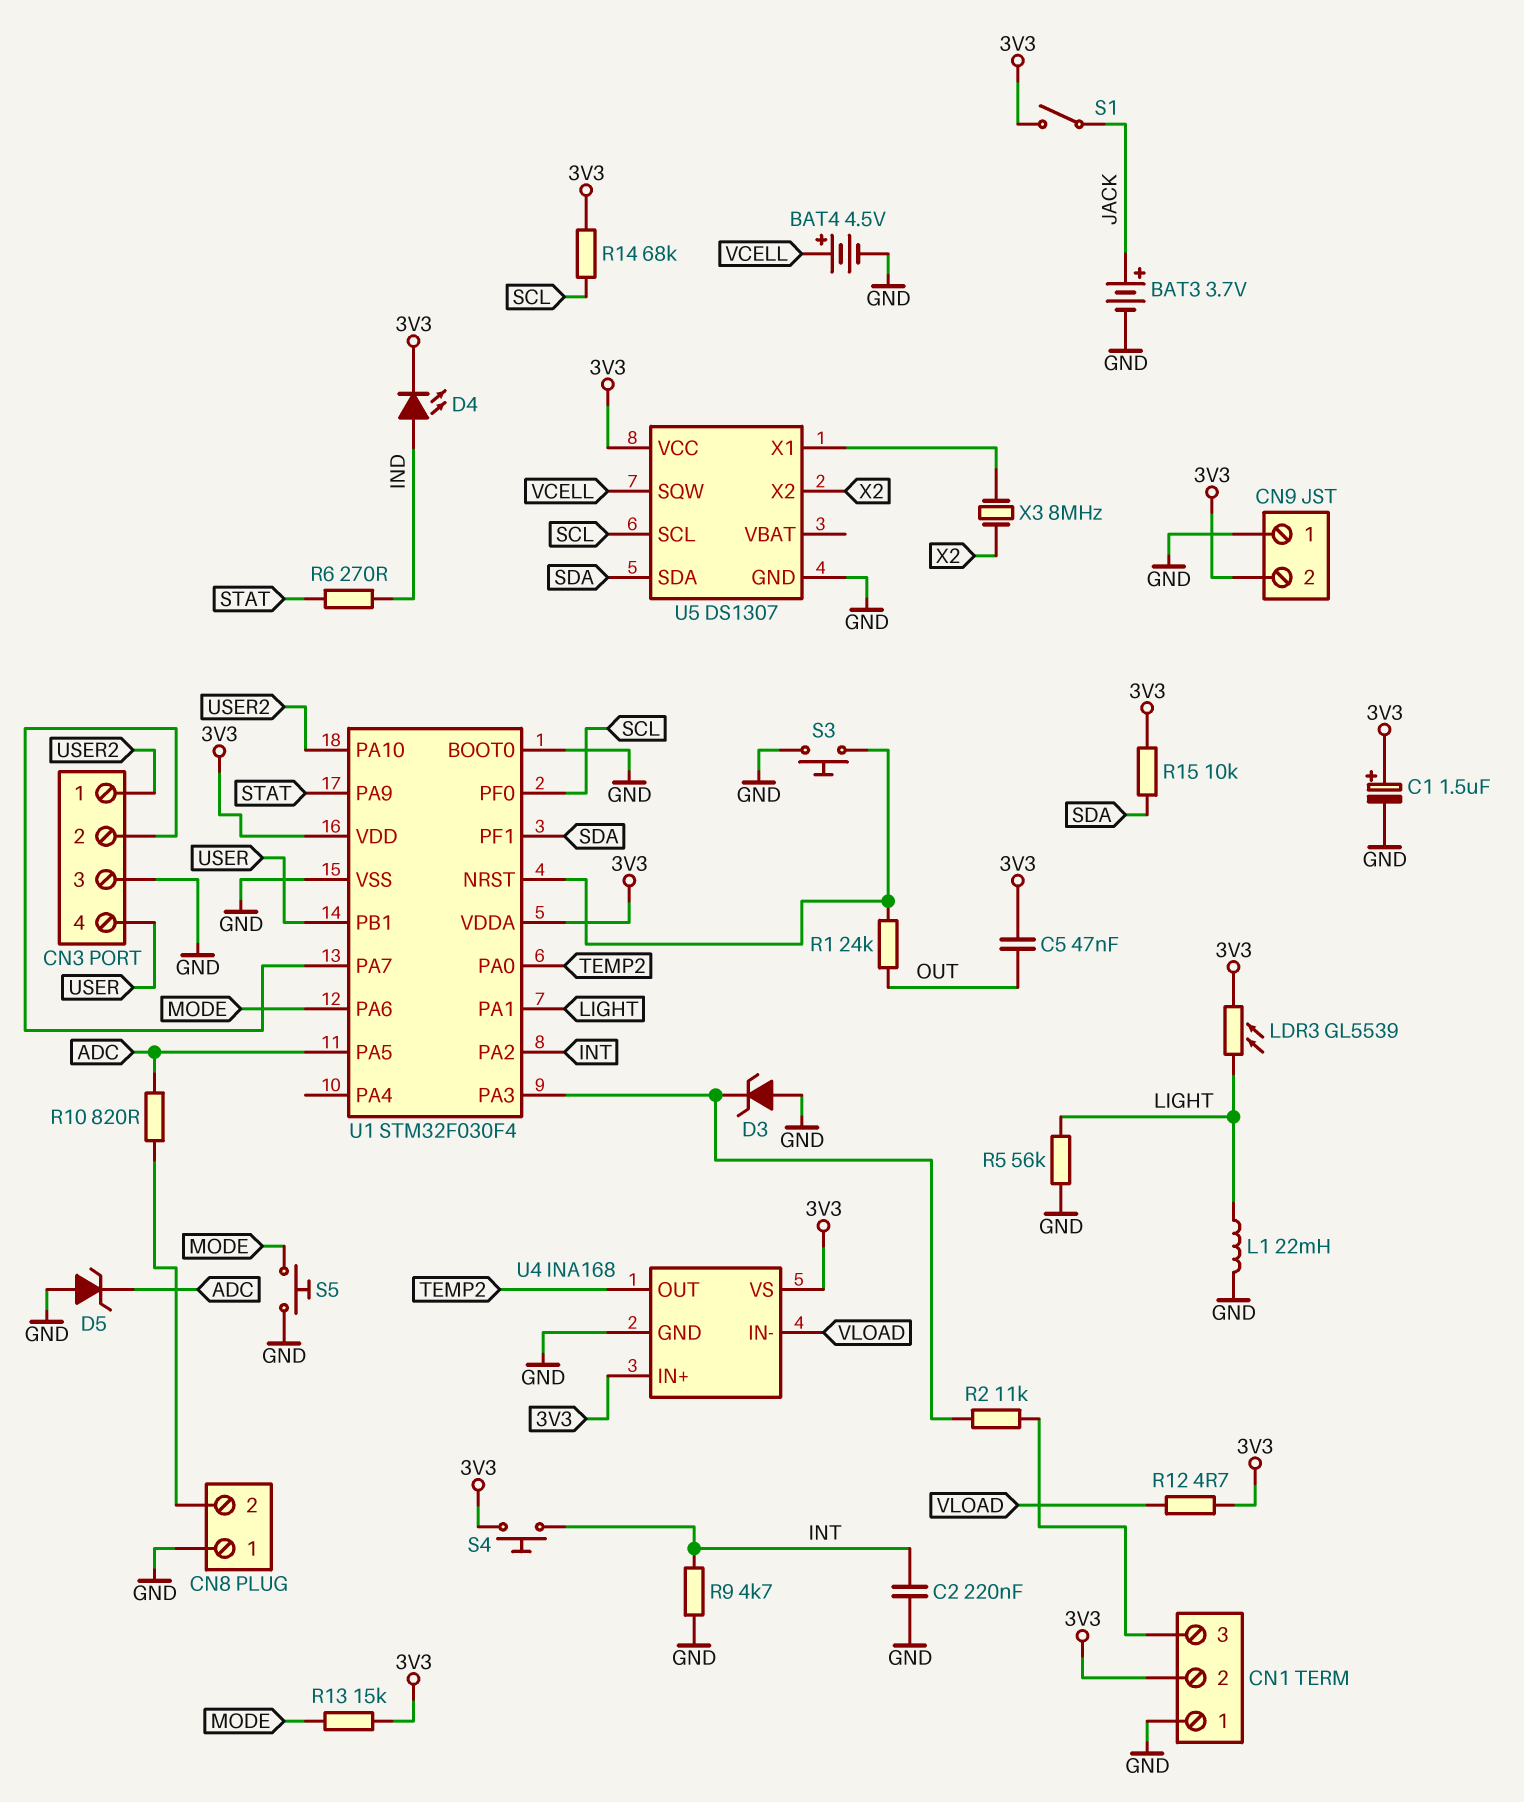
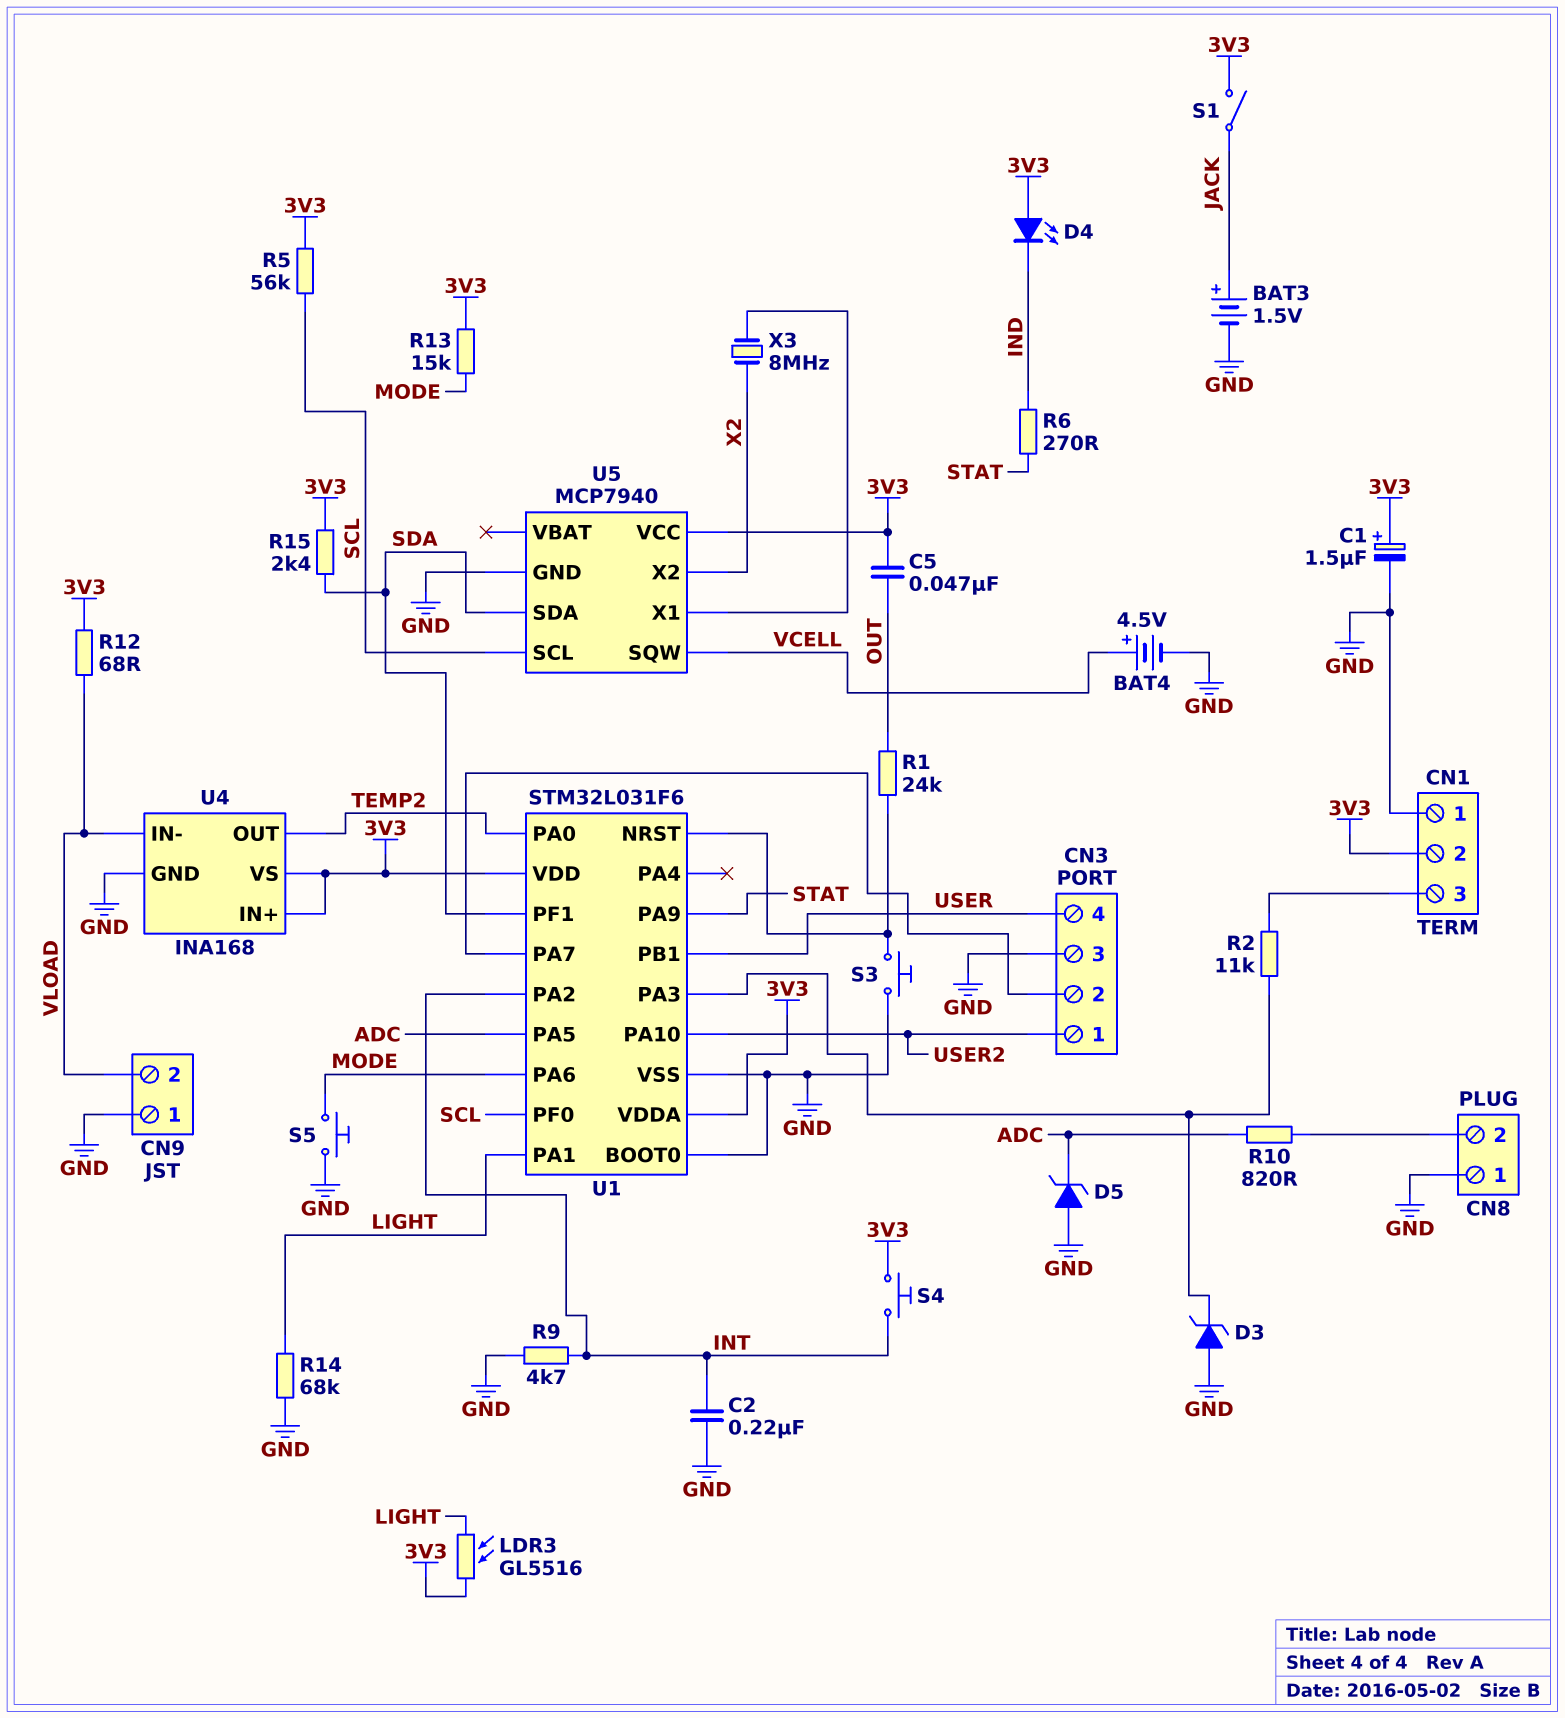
BAT3: 3.7V (plus JACK, minus GND) -> 1.5V (plus JACK, minus GND)
CN9 pin 2: 3V3 -> VLOAD
D4: LED (A IND, K 3V3) -> LED (A 3V3, K IND)
L1: 22mH (GND, LIGHT) -> none
LDR3: GL5539 (3V3, LIGHT) -> GL5516 (3V3, LIGHT)
R5: 56k (GND, LIGHT) -> 56k (3V3, SCL)
R12: 4.7 (3V3, VLOAD) -> 68 (3V3, VLOAD)
R14: 68k (3V3, SCL) -> 68k (GND, LIGHT)
R15: 10k (3V3, SDA) -> 2.4k (3V3, SDA)
U1: STM32F030F4 -> STM32L031F6
U5: DS1307 -> MCP7940

